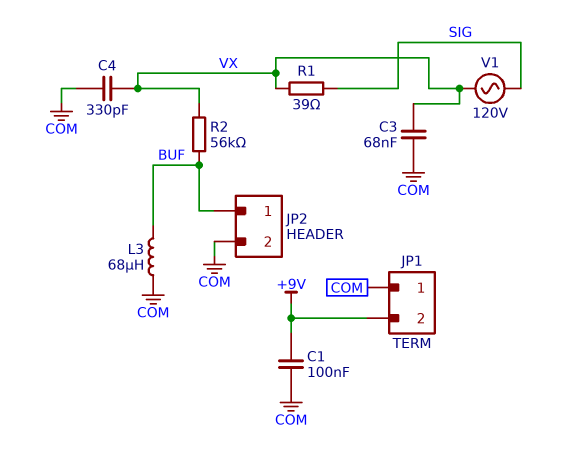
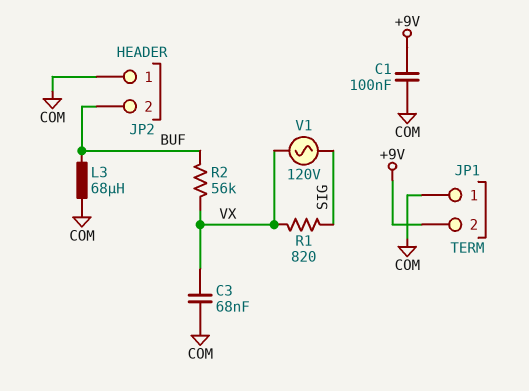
C4: 330pF (COM, VX) -> none
JP2 pin 1: BUF -> COM
JP2 pin 2: COM -> BUF
R1: 39 (SIG, VX) -> 820 (SIG, VX)

